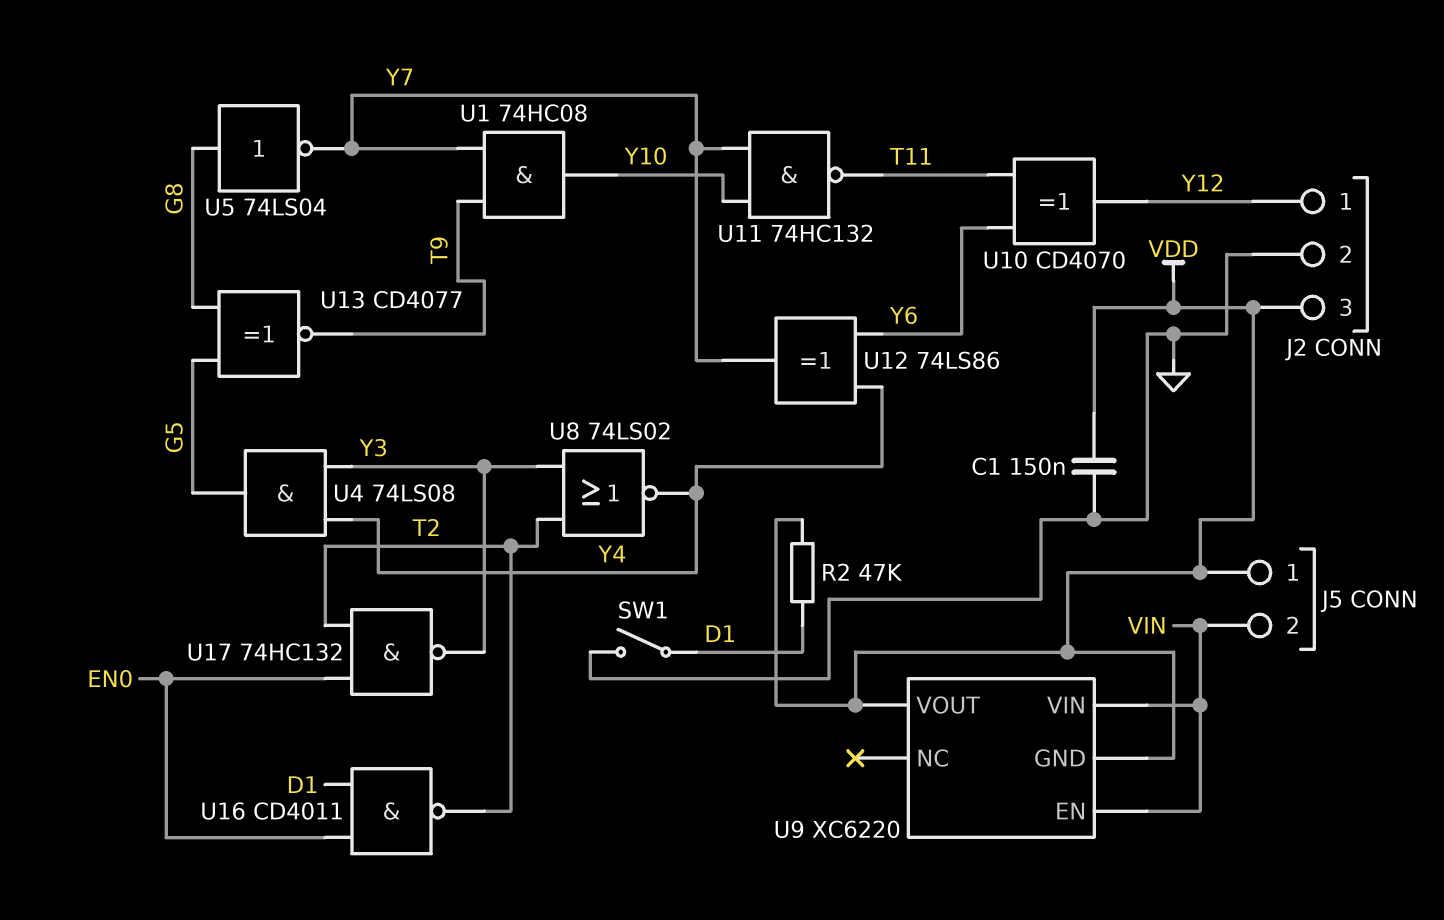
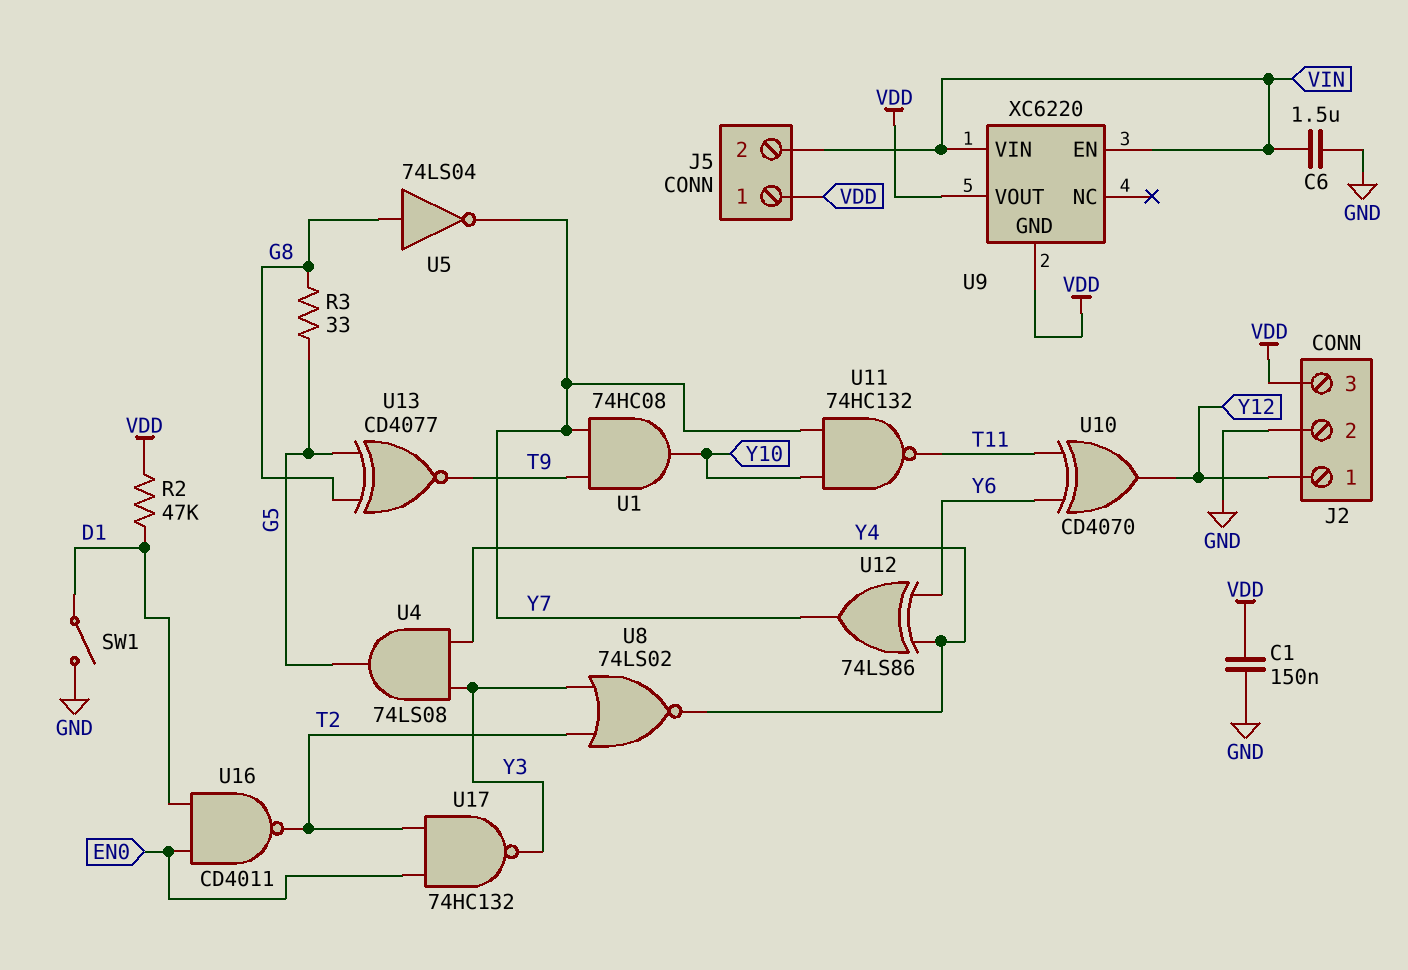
C6: none -> 1.5uF (GND, VIN)
R3: none -> 33 (G5, G8)

